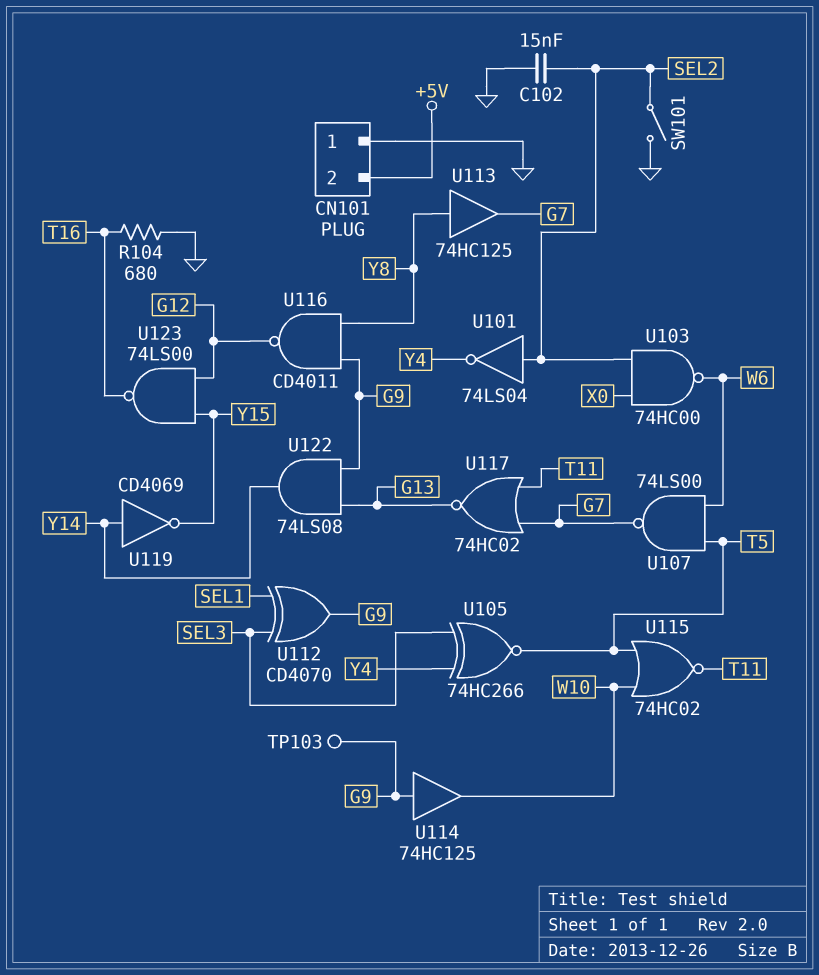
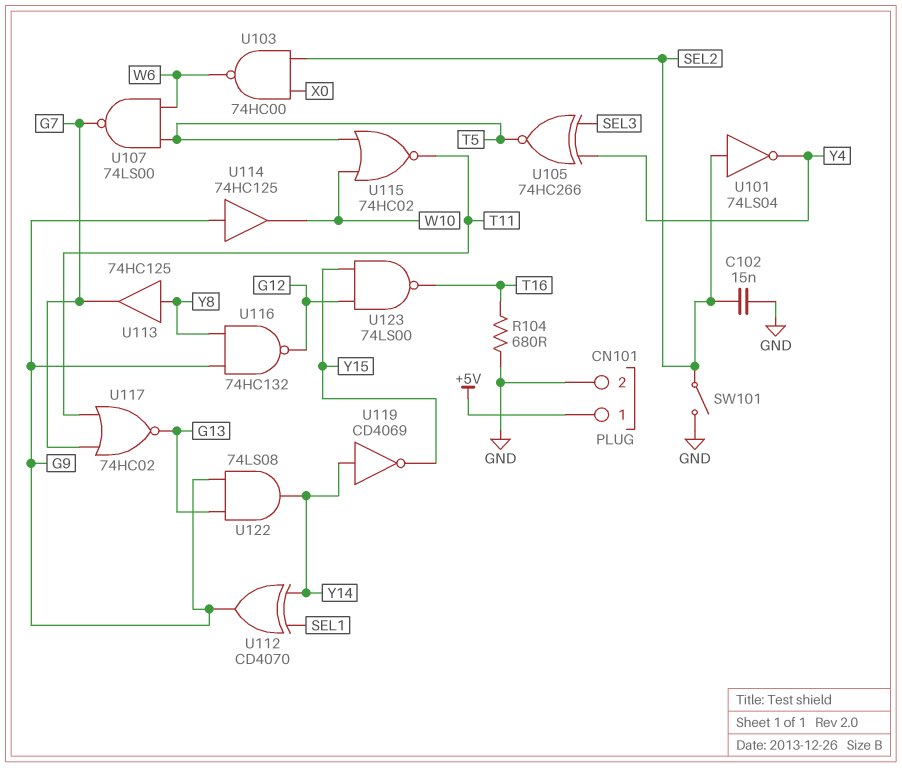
CN101 pin 1: GND -> +5V
CN101 pin 2: +5V -> GND
TP103: test point (G9) -> none
U112: XOR CD4070 (in SEL1, in SEL3, out G9) -> XOR CD4070 (in SEL1, in Y14, out G9)
U116: NAND CD4011 (in G9, in Y8, out G12) -> NAND 74HC132 (in G9, in Y8, out G12)

